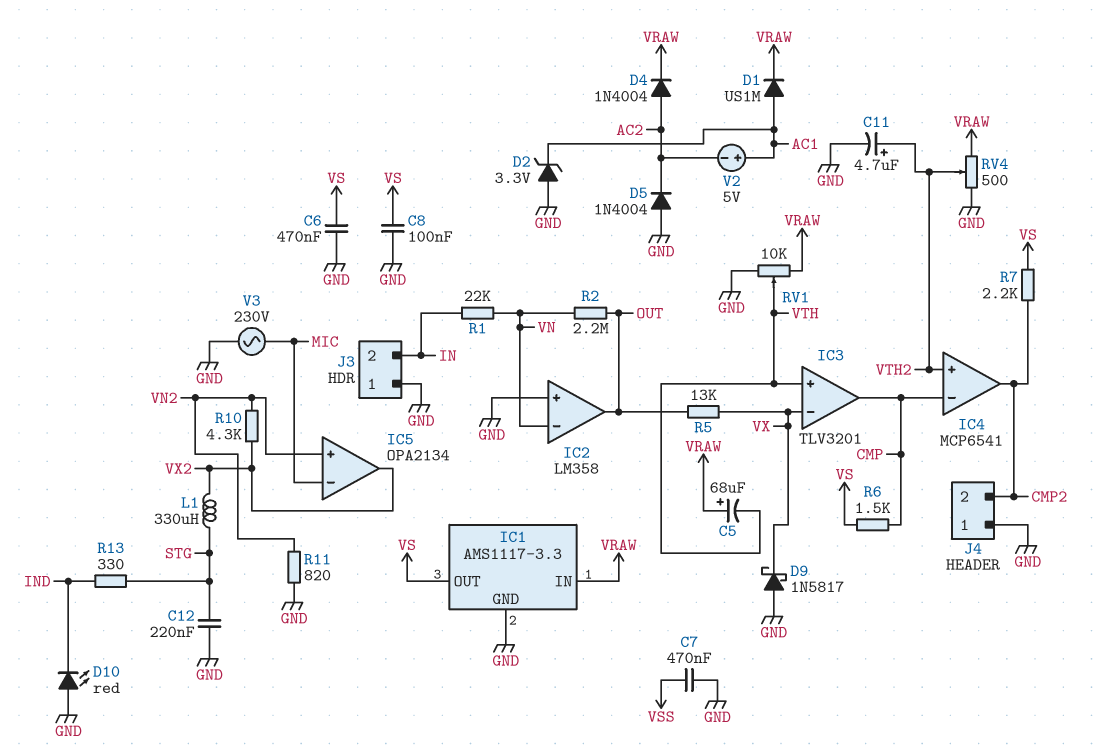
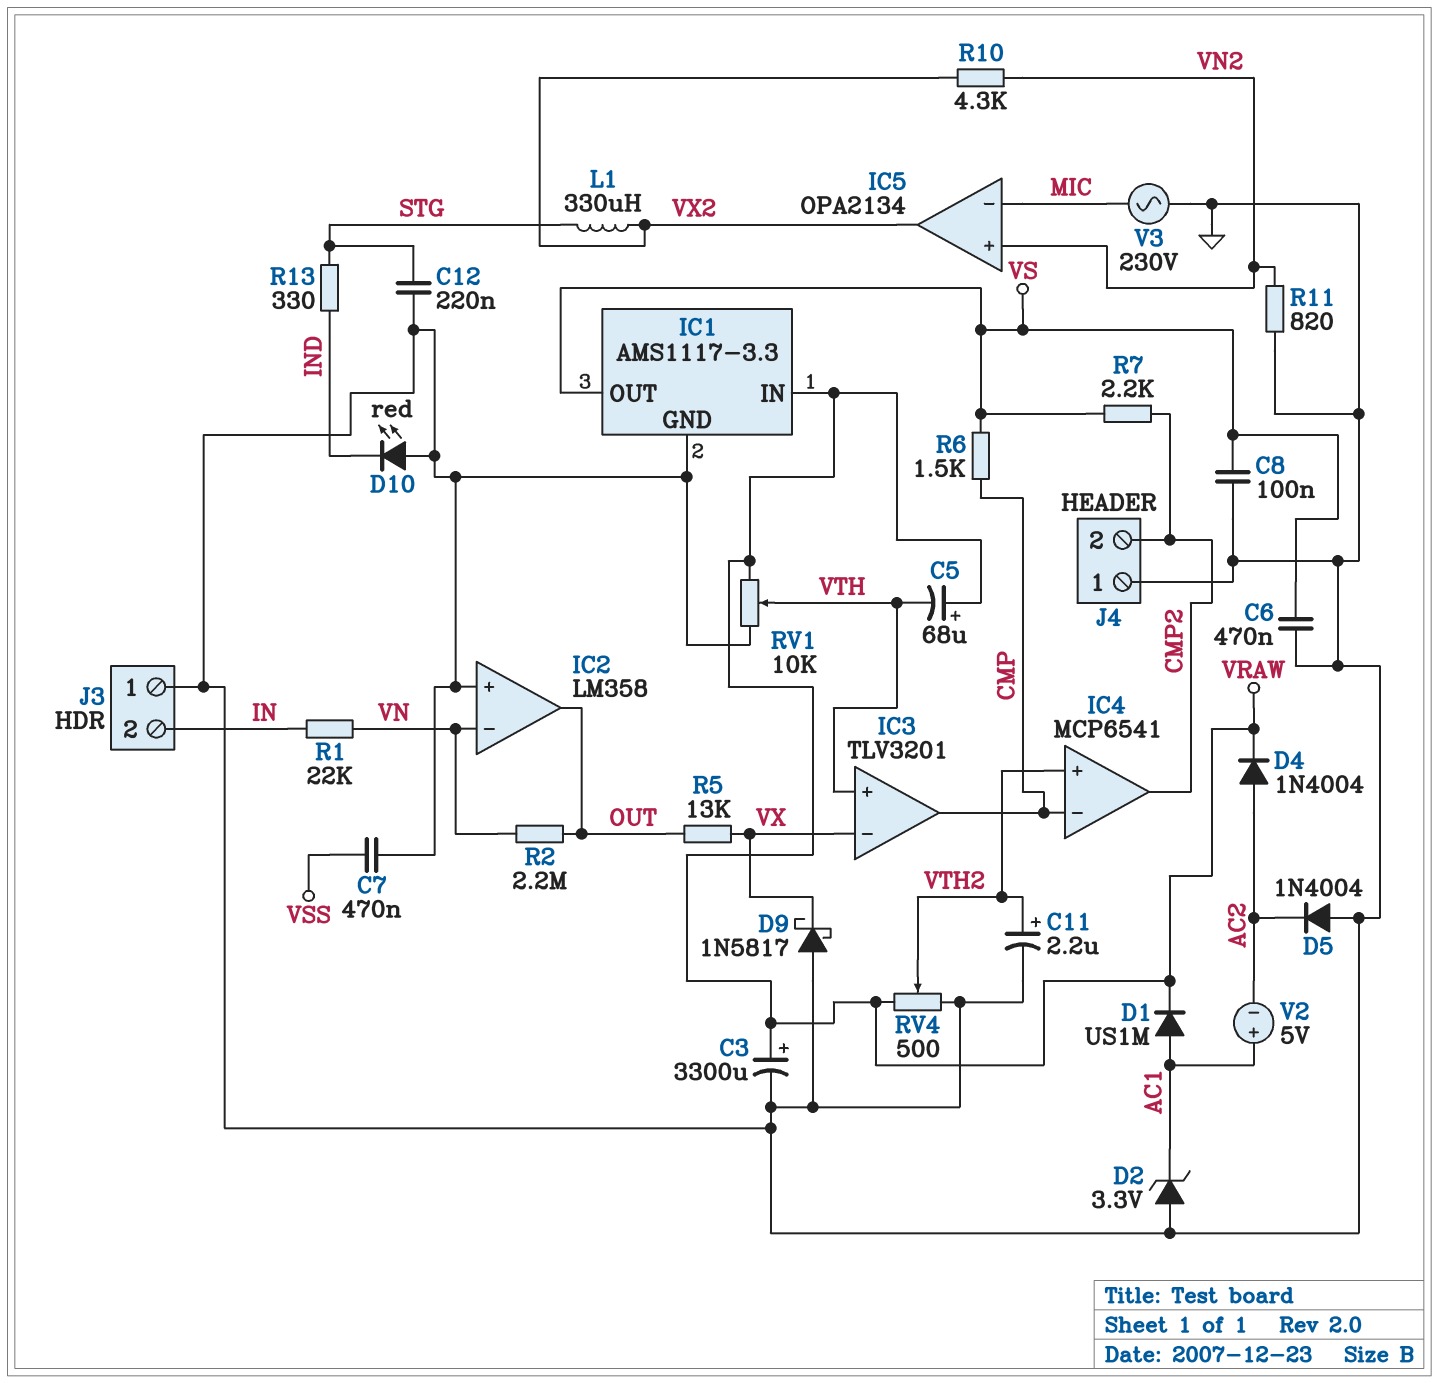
C3: none -> 3300uF (plus VRAW, minus GND)
C11: 4.7uF (plus VTH2, minus GND) -> 2.2uF (plus VTH2, minus GND)

